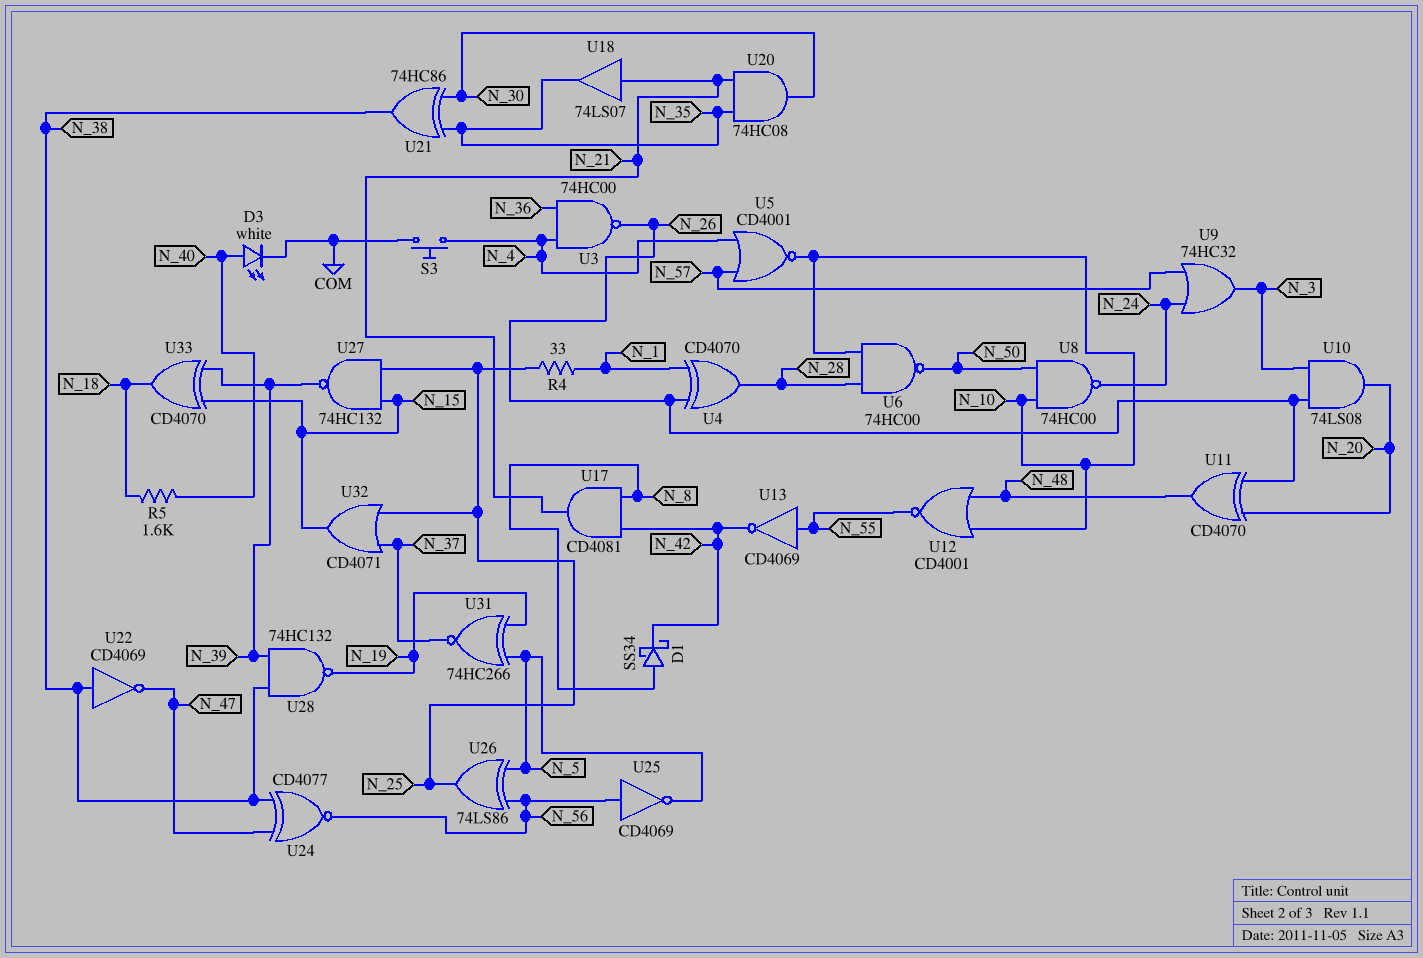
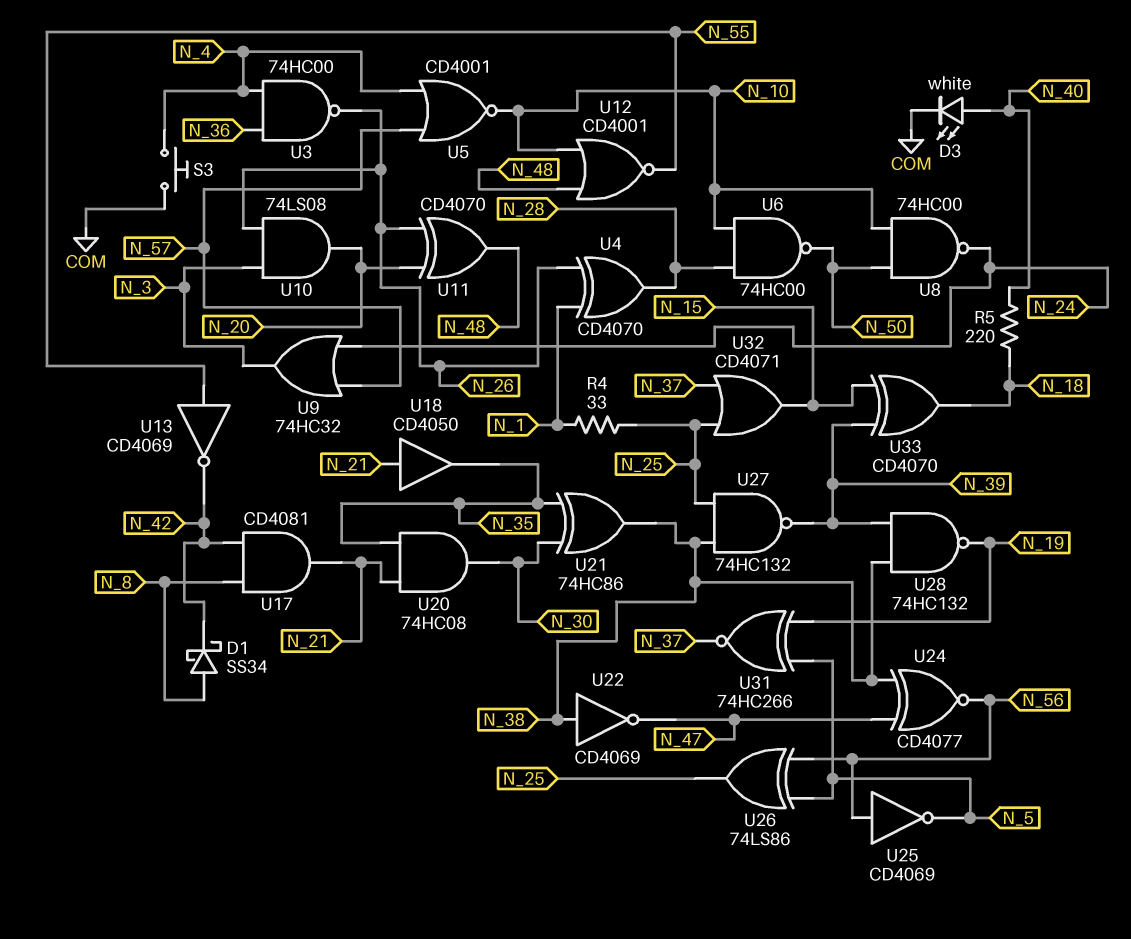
R5: 1.6k (N_18, N_40) -> 220 (N_18, N_40)
U18: buffer 74LS07 (in N_21, out N_35) -> buffer CD4050 (in N_21, out N_35)
U27: NAND 74HC132 (in N_15, in N_25, out N_39) -> NAND 74HC132 (in N_25, in N_38, out N_39)

